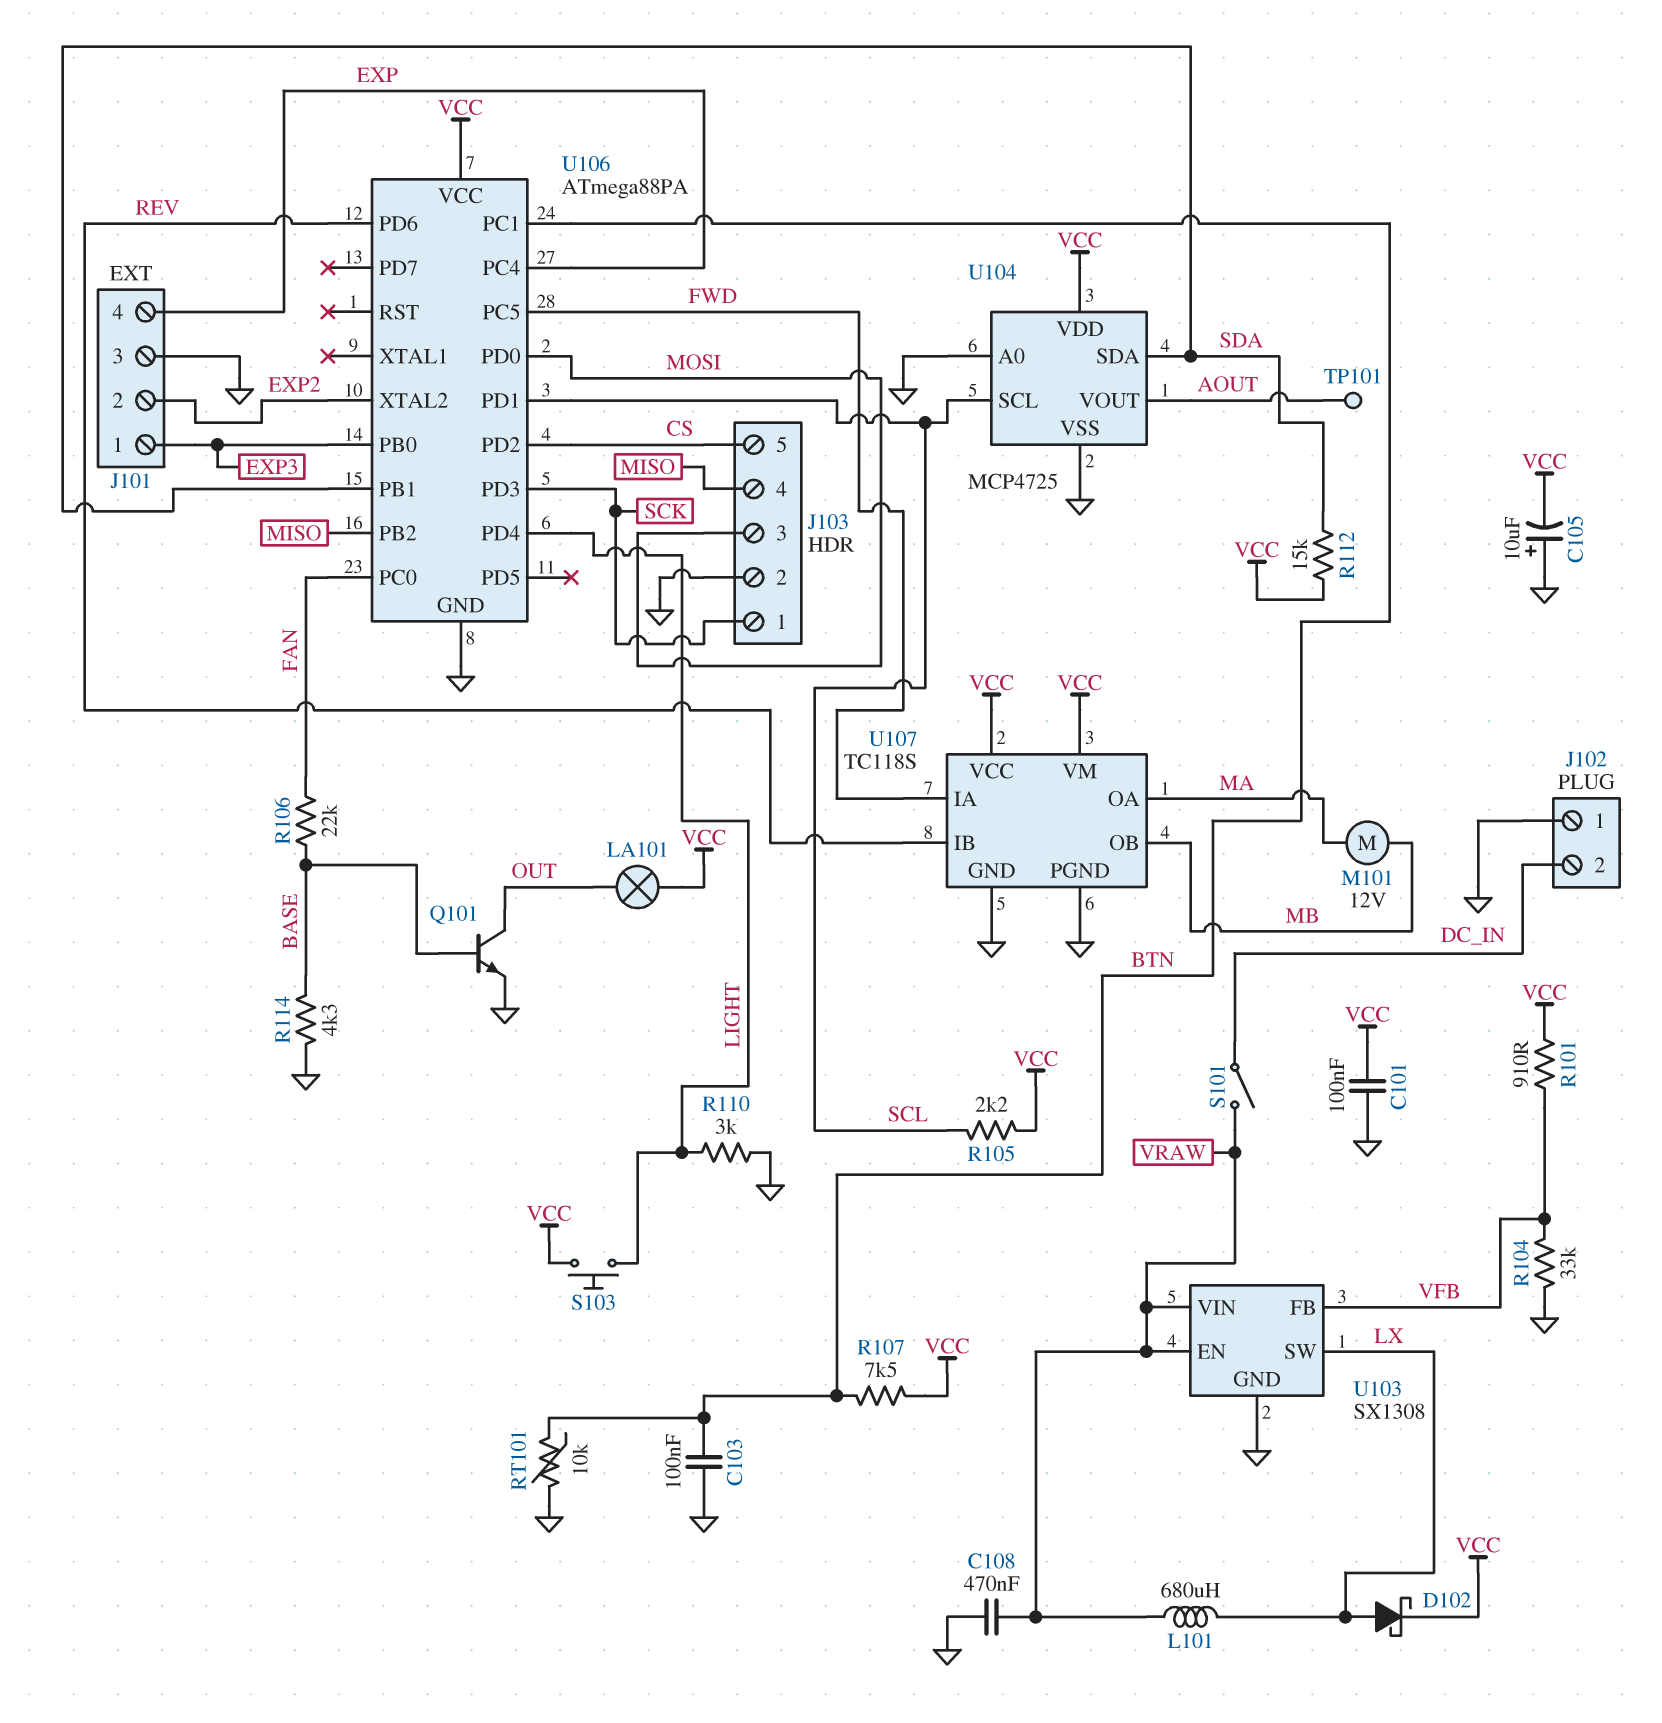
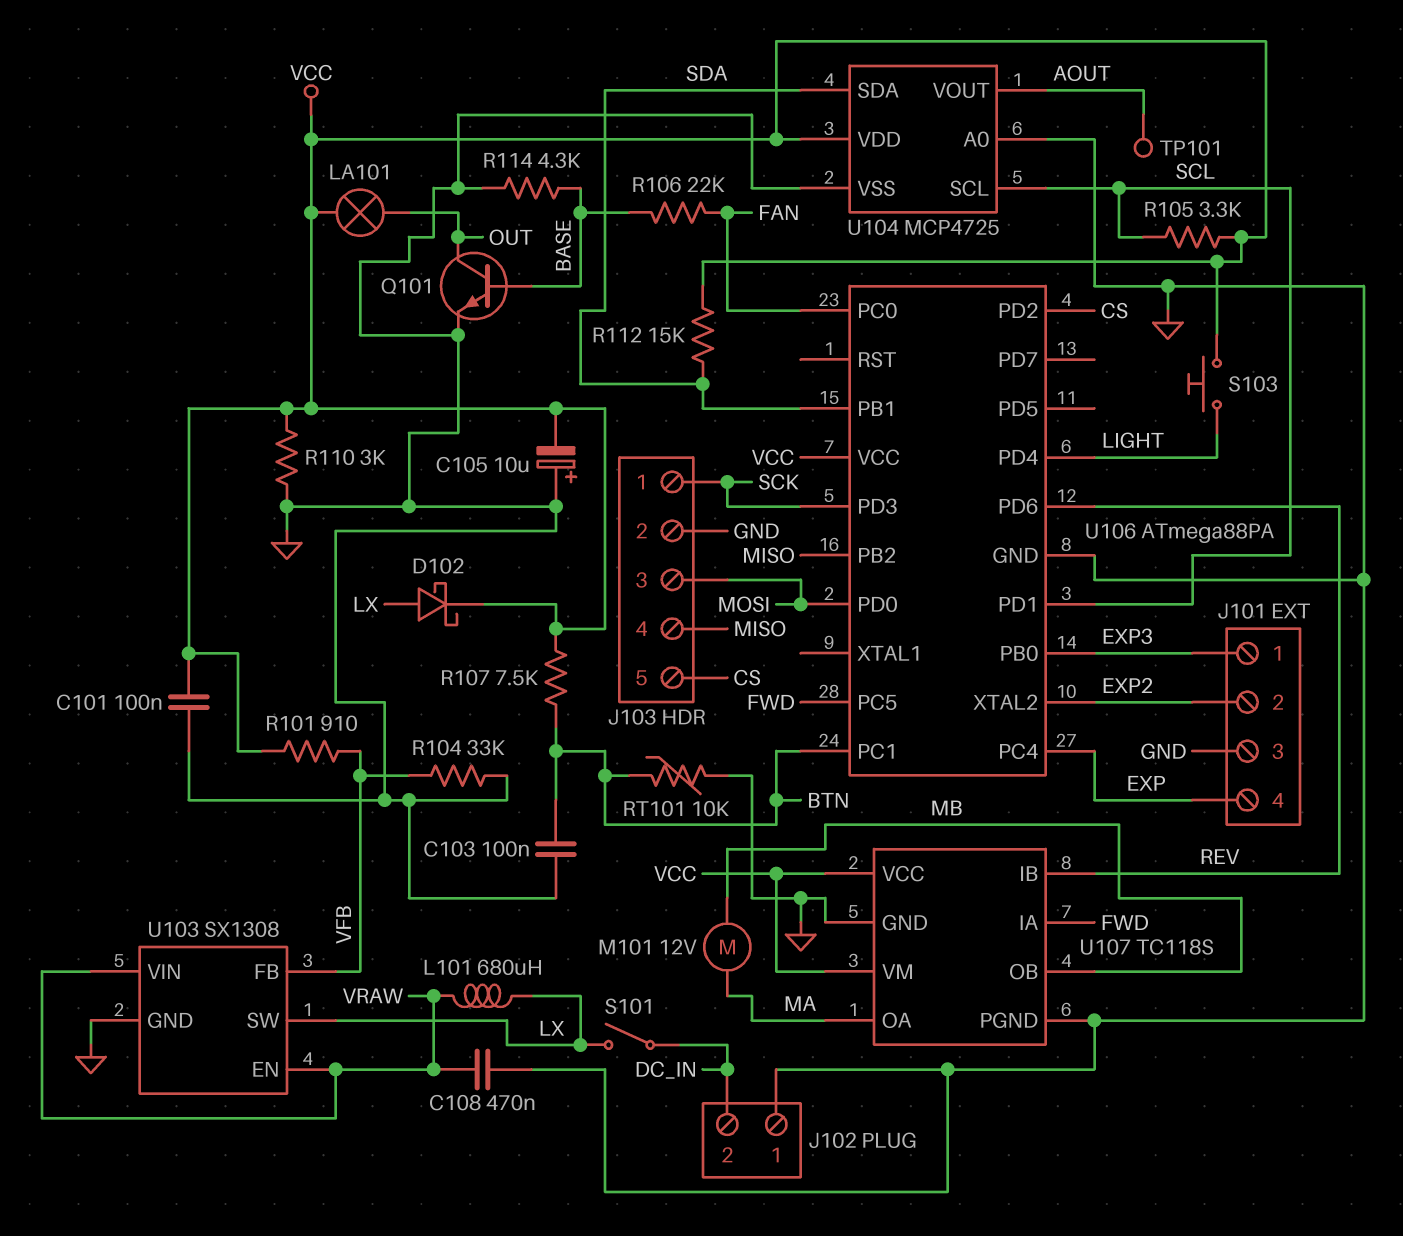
R105: 2.2k (SCL, VCC) -> 3.3k (SCL, VCC)
R110: 3k (GND, LIGHT) -> 3k (GND, VCC)
S101: switch (DC_IN, VRAW) -> switch (DC_IN, LX)

